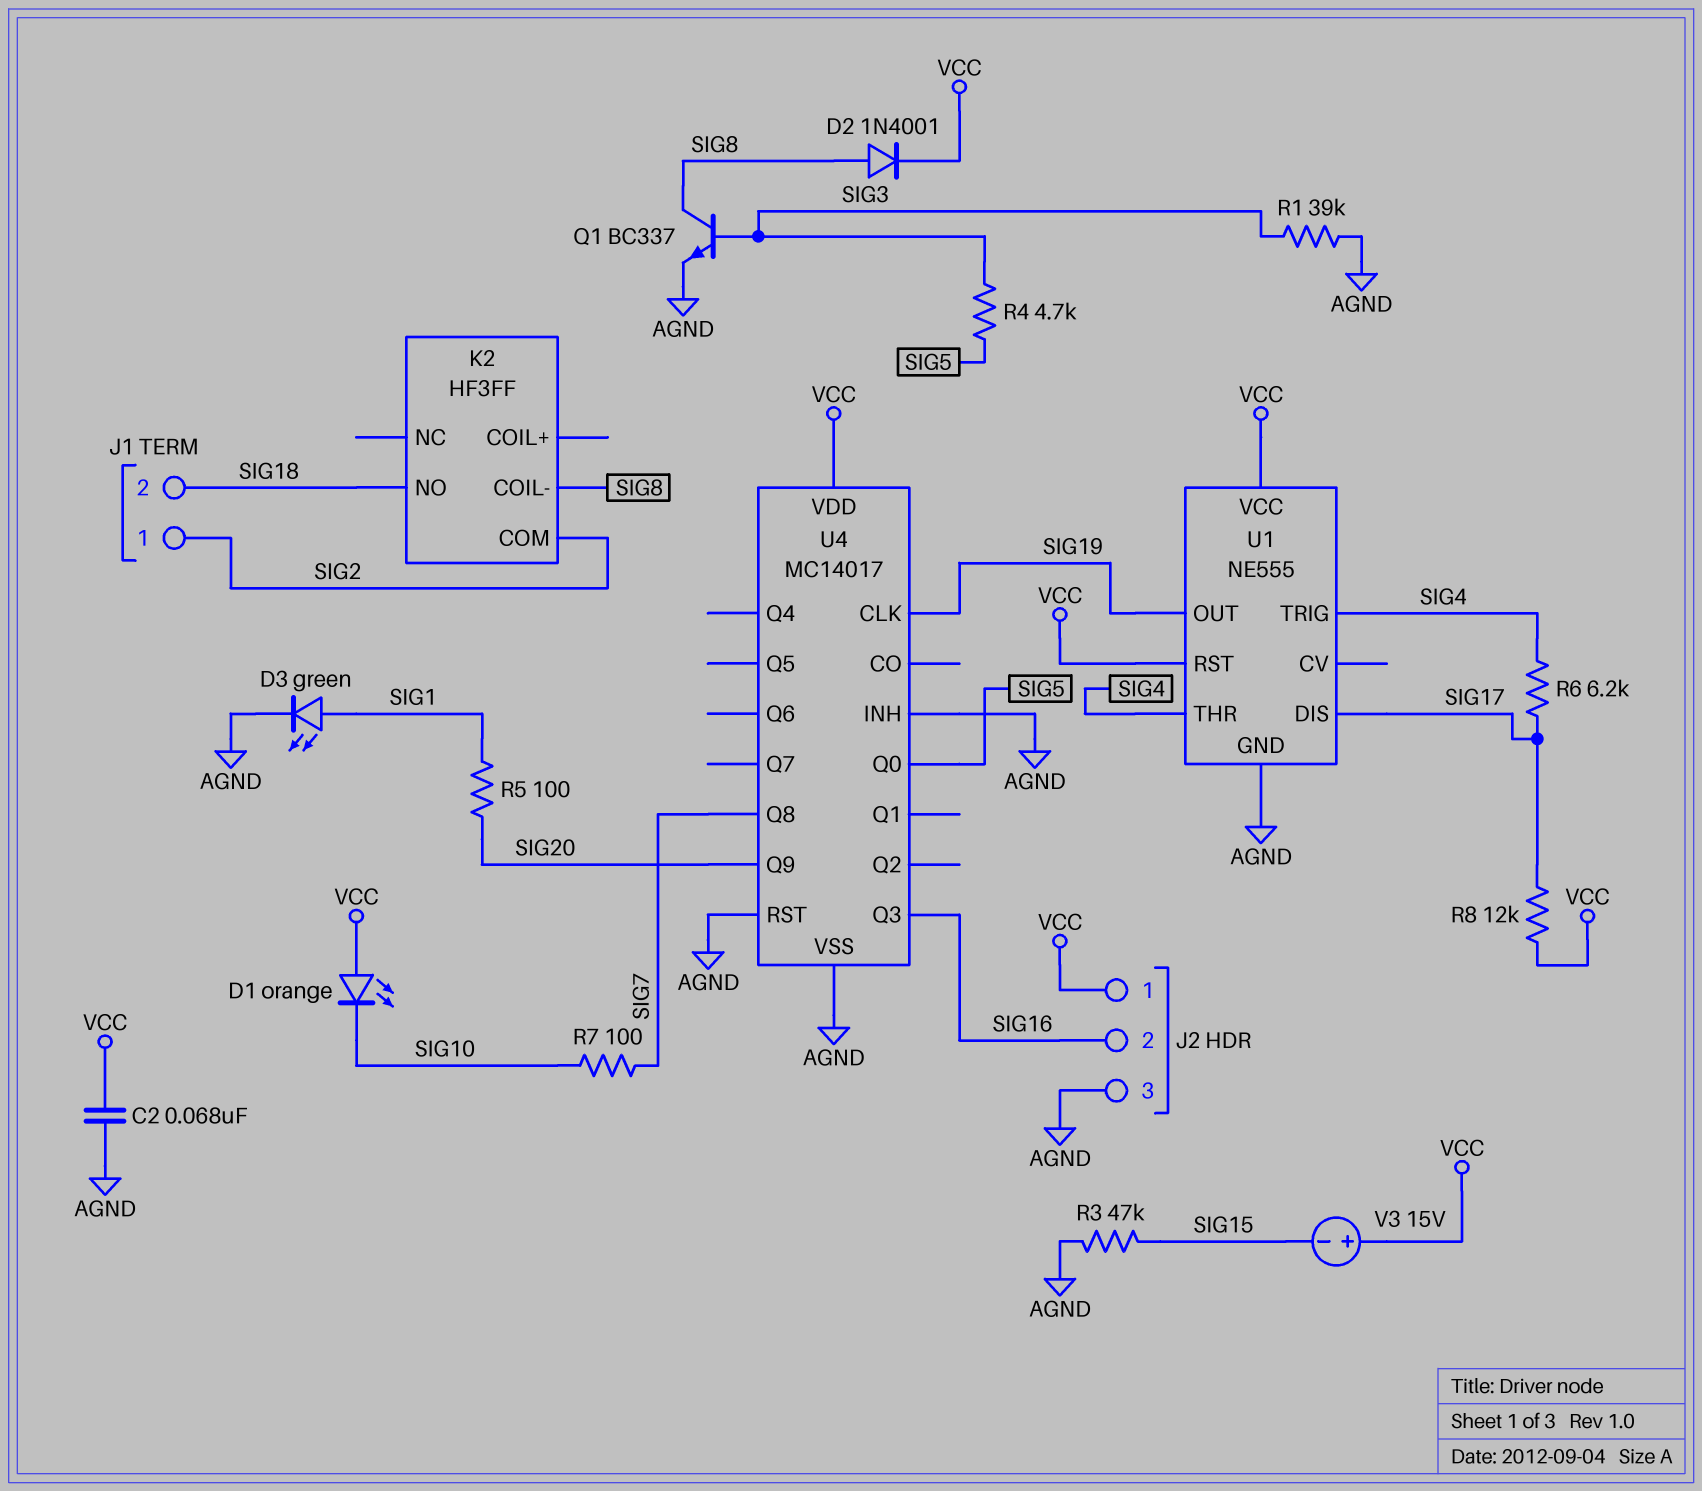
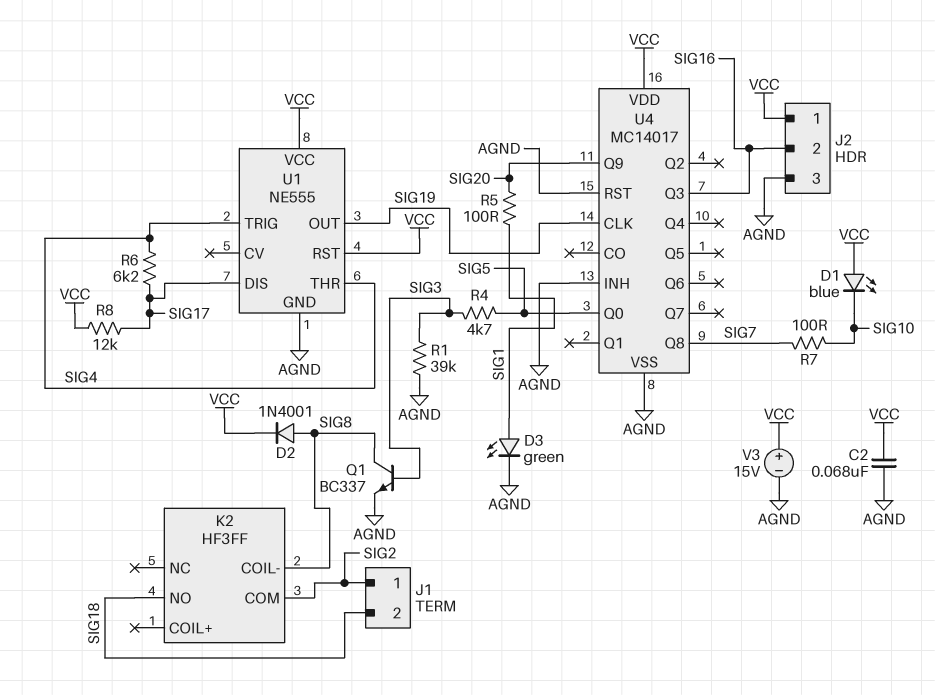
D1: LED orange (A VCC, K SIG10) -> LED blue (A VCC, K SIG10)
R3: 47k (AGND, SIG15) -> none
V3: 15V (plus VCC, minus SIG15) -> 15V (plus VCC, minus AGND)

